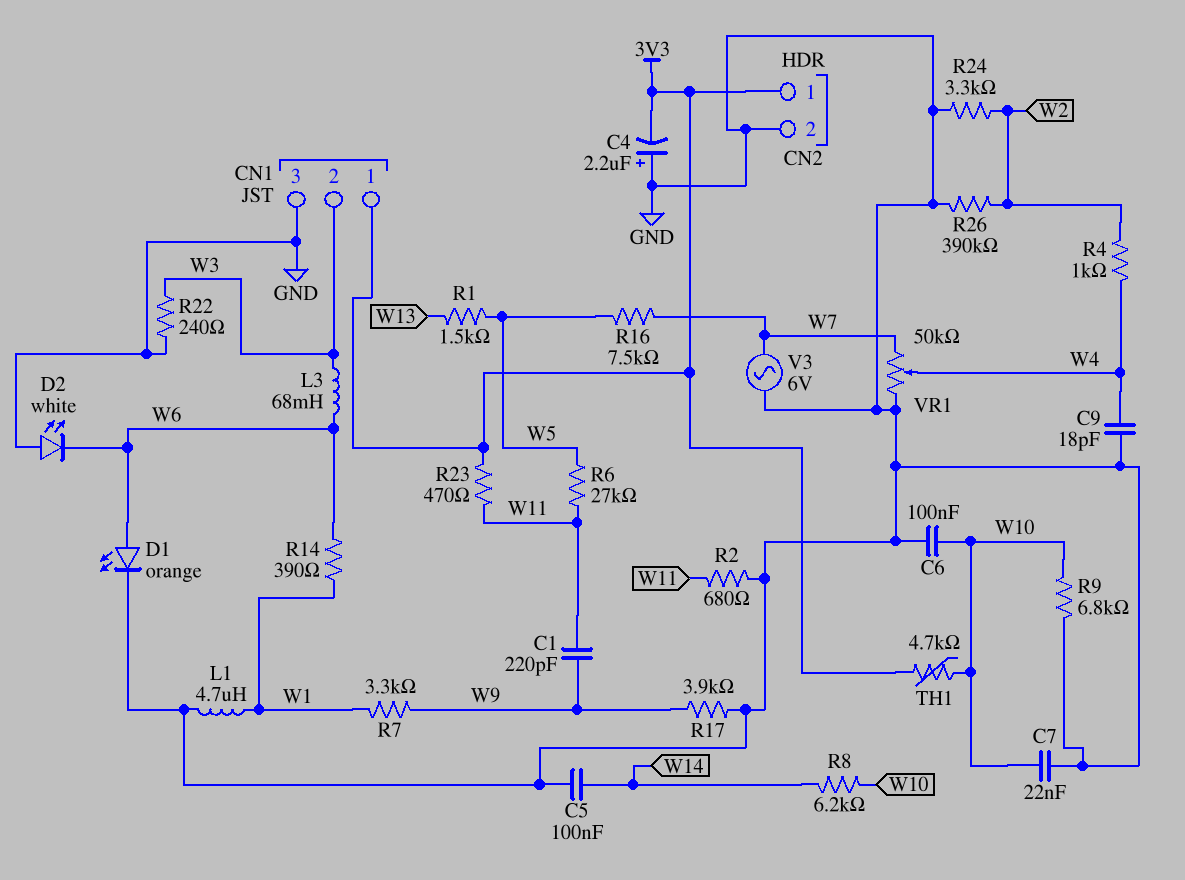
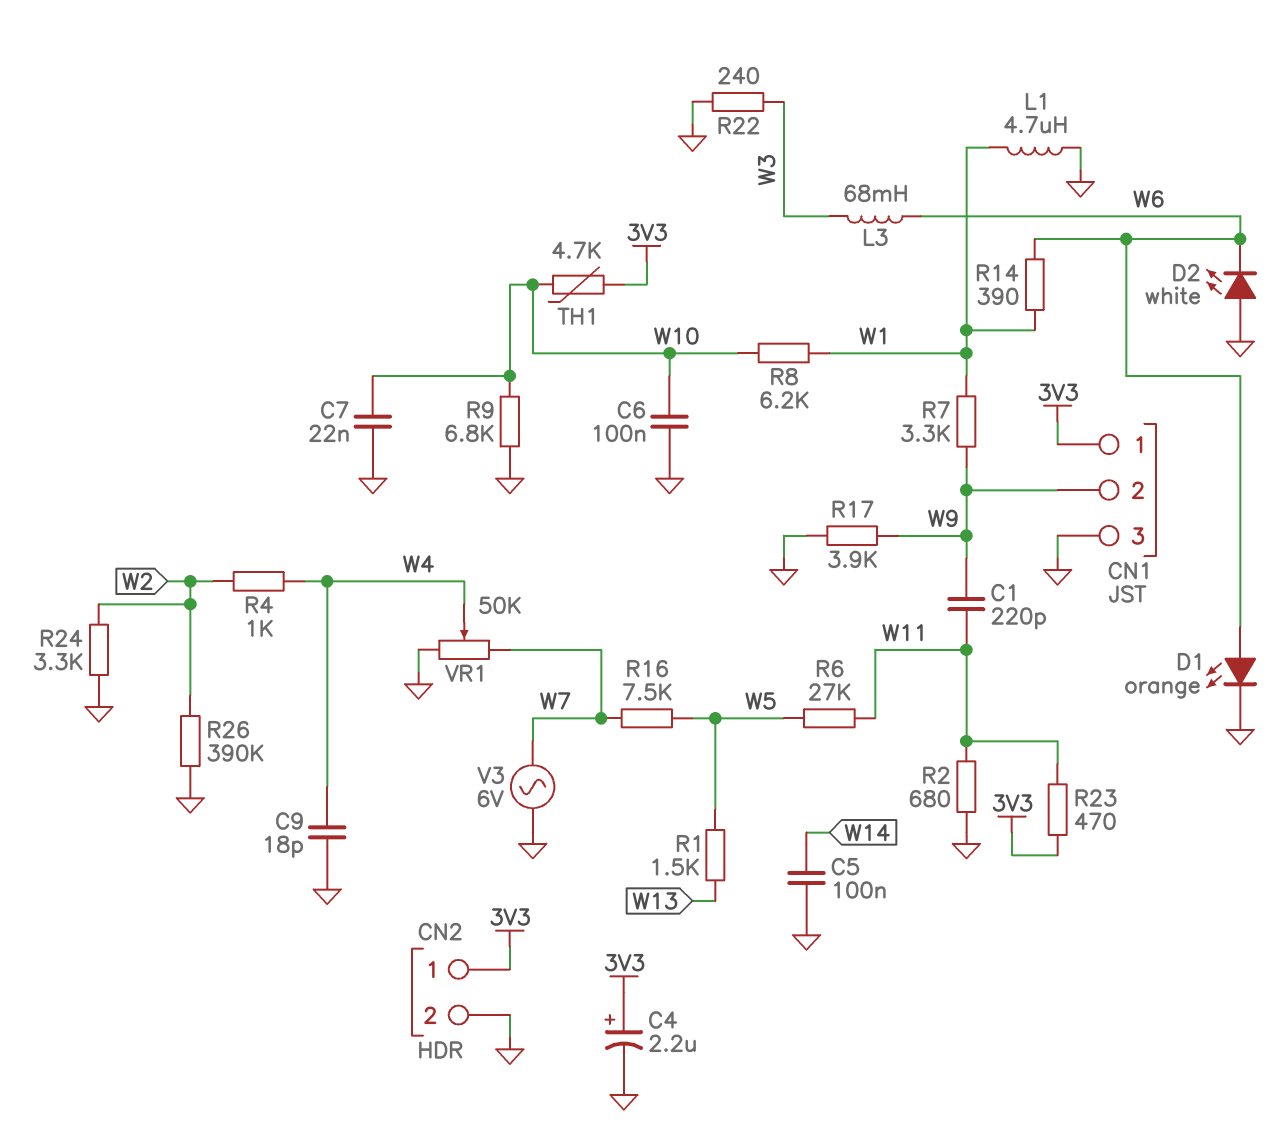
C4: 2.2uF (plus GND, minus 3V3) -> 2.2uF (plus 3V3, minus GND)
CN1 pin 2: W3 -> W9
R8: 6.2k (W10, W14) -> 6.2k (W1, W10)

